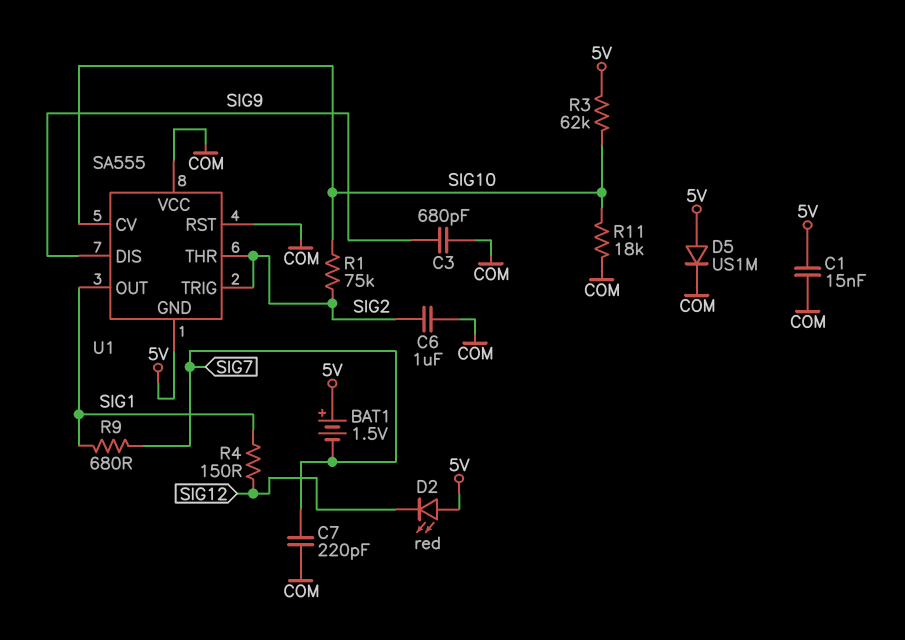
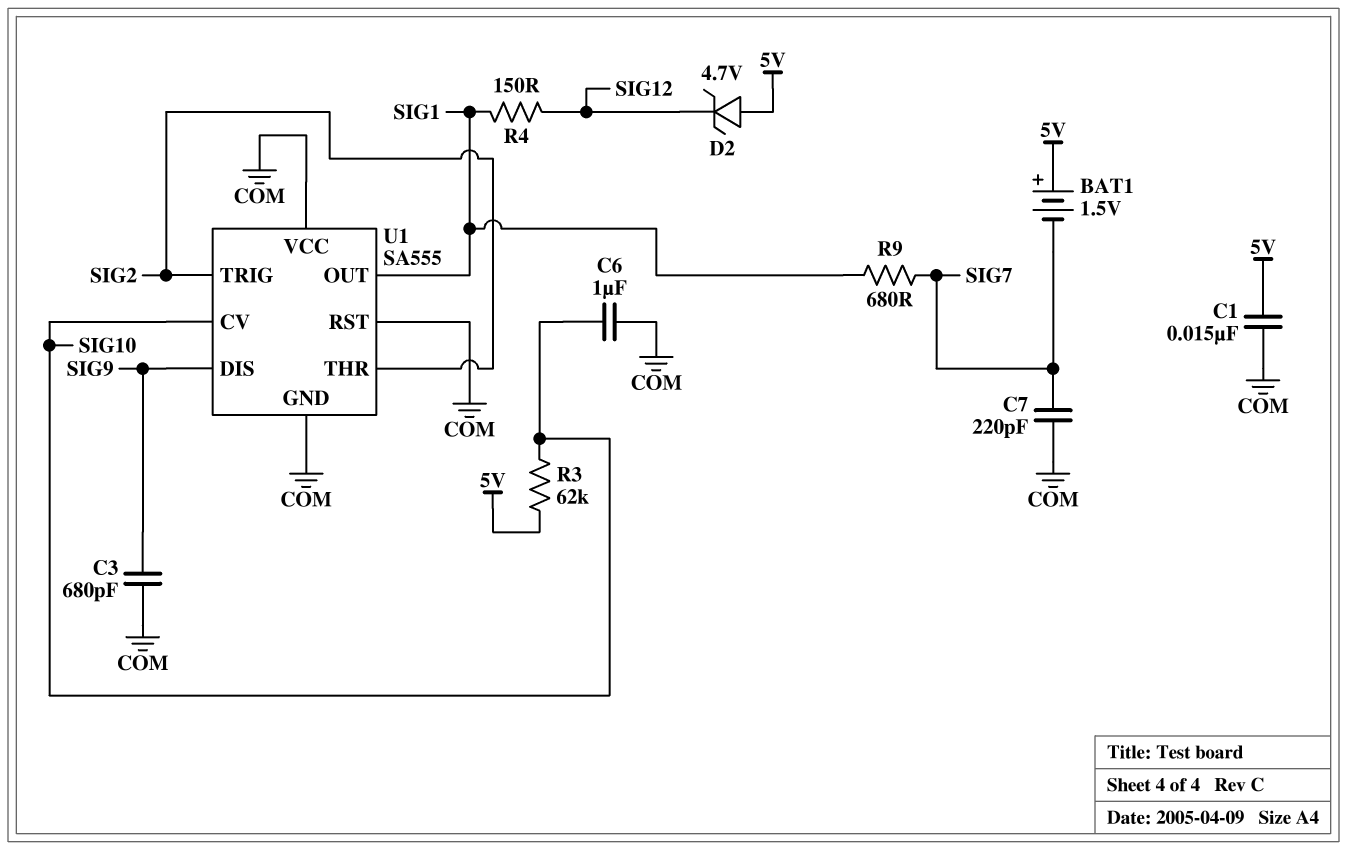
C6: 1uF (COM, SIG2) -> 1uF (COM, SIG10)
D2: LED red (A 5V, K SIG12) -> zener 4.7V (A 5V, K SIG12)
D5: diode US1M (A 5V, K COM) -> none
R1: 75k (SIG2, SIG10) -> none
R11: 18k (COM, SIG10) -> none
U1 pin GND: 5V -> COM

